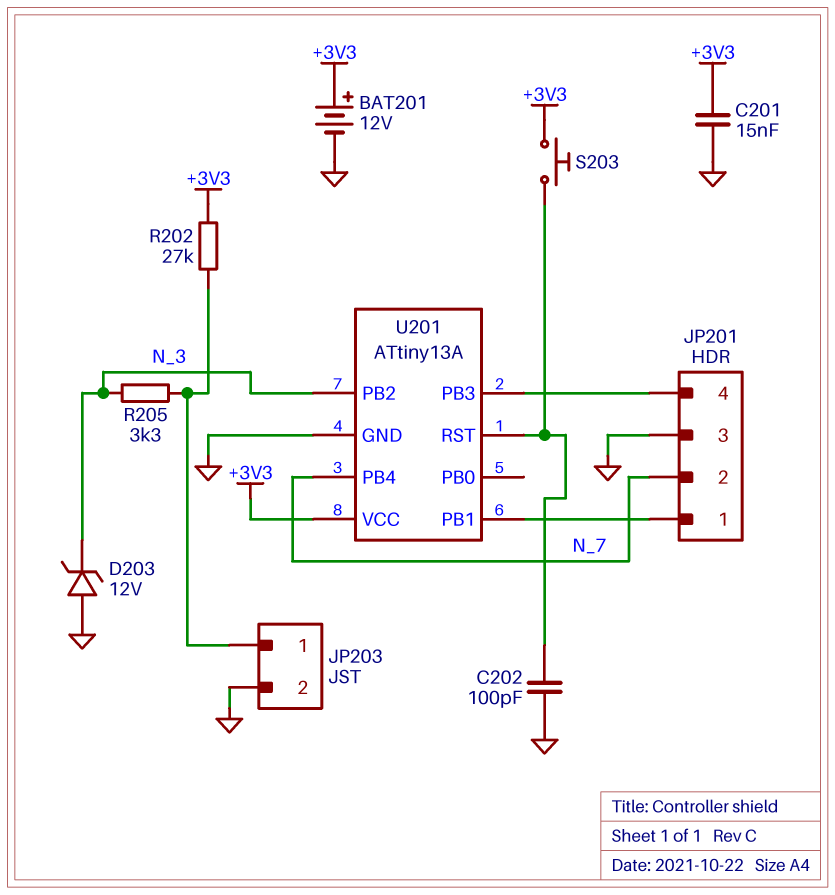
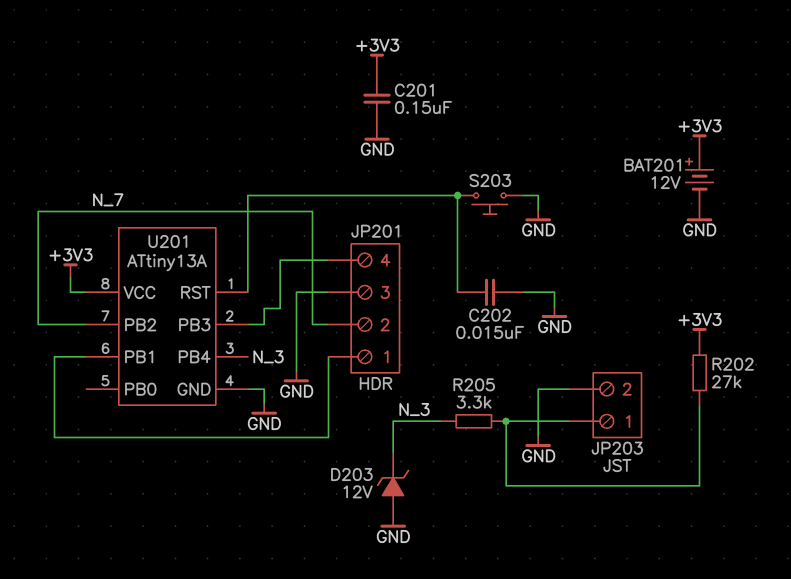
C201: 15nF (+3V3, GND) -> 150nF (+3V3, GND)
C202: 100pF (GND, U201/RST) -> 15nF (GND, U201/RST)
S203: button (+3V3, U201/RST) -> button (GND, U201/RST)
U201 pin PB2: N_3 -> N_7
U201 pin PB4: N_7 -> N_3

